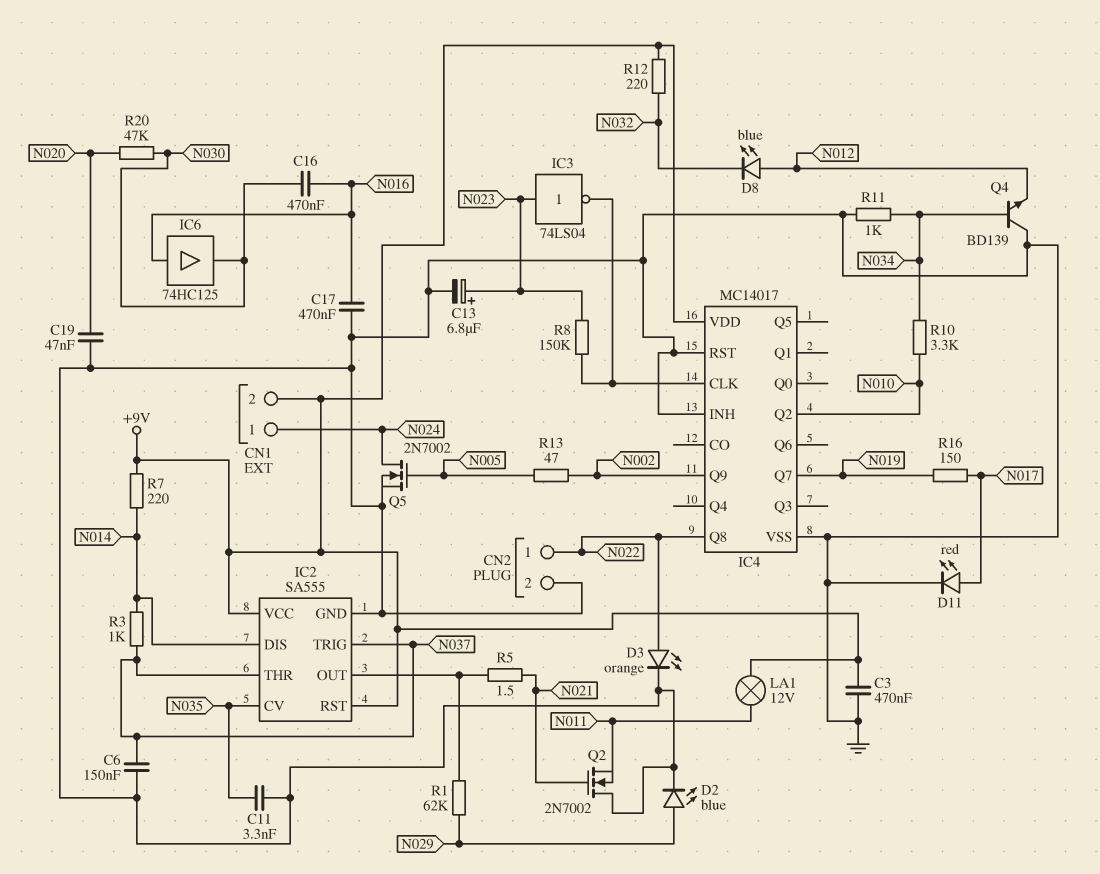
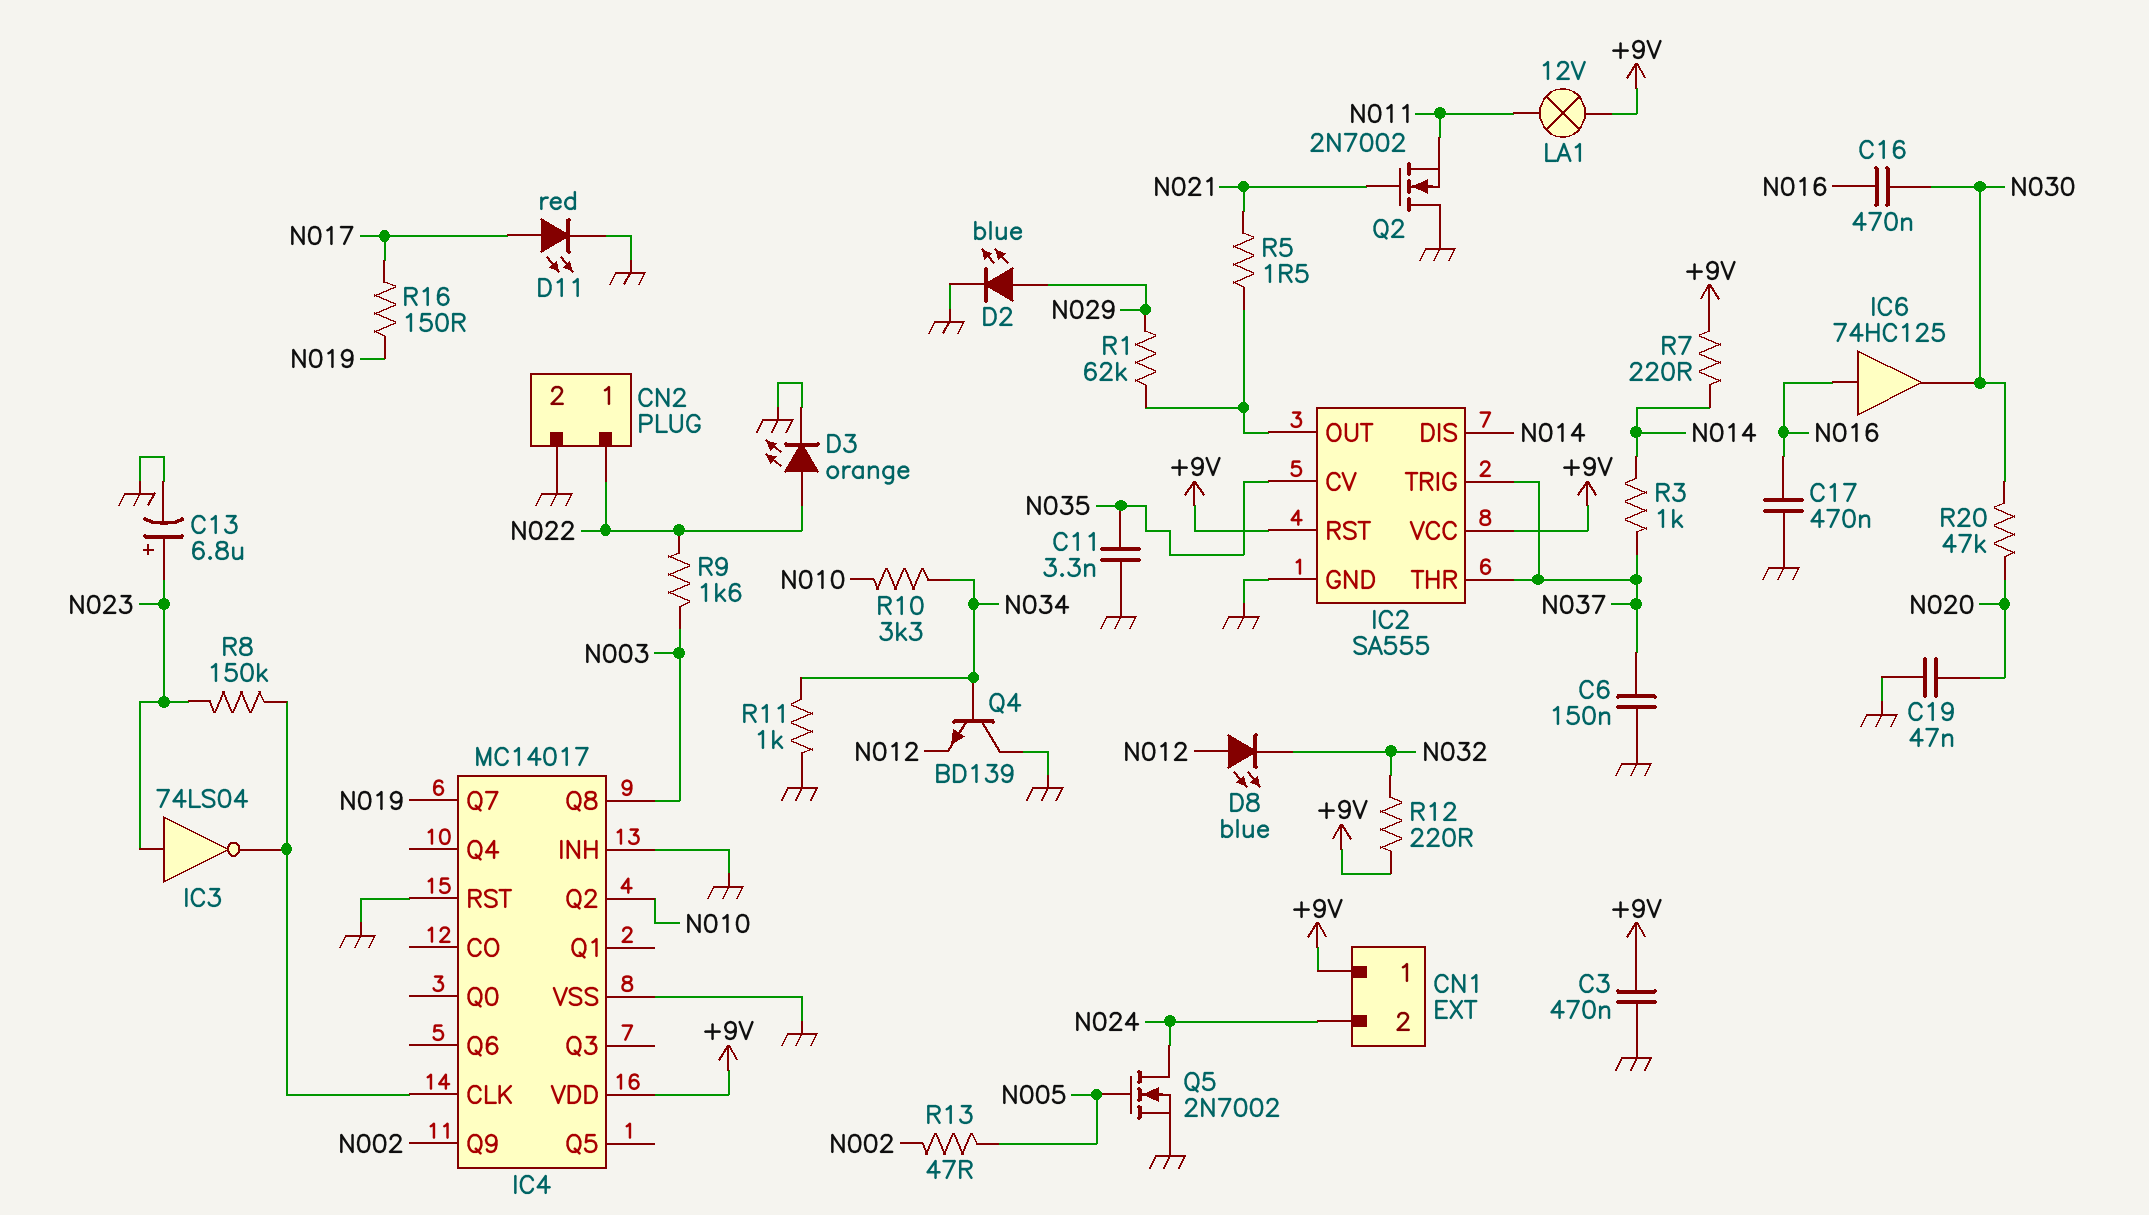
CN1 pin 1: N024 -> +9V
CN1 pin 2: +9V -> N024
IC4 pin Q8: N022 -> N003
R9: none -> 1.6k (N003, N022)

